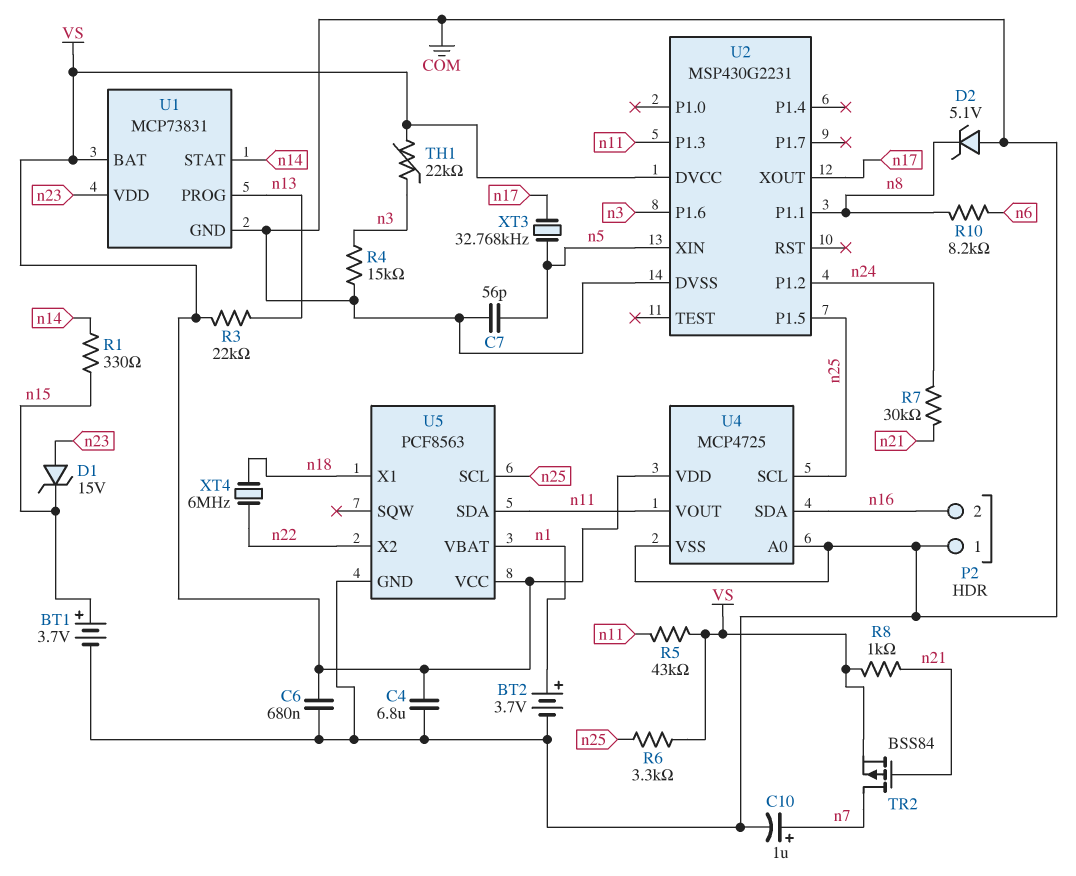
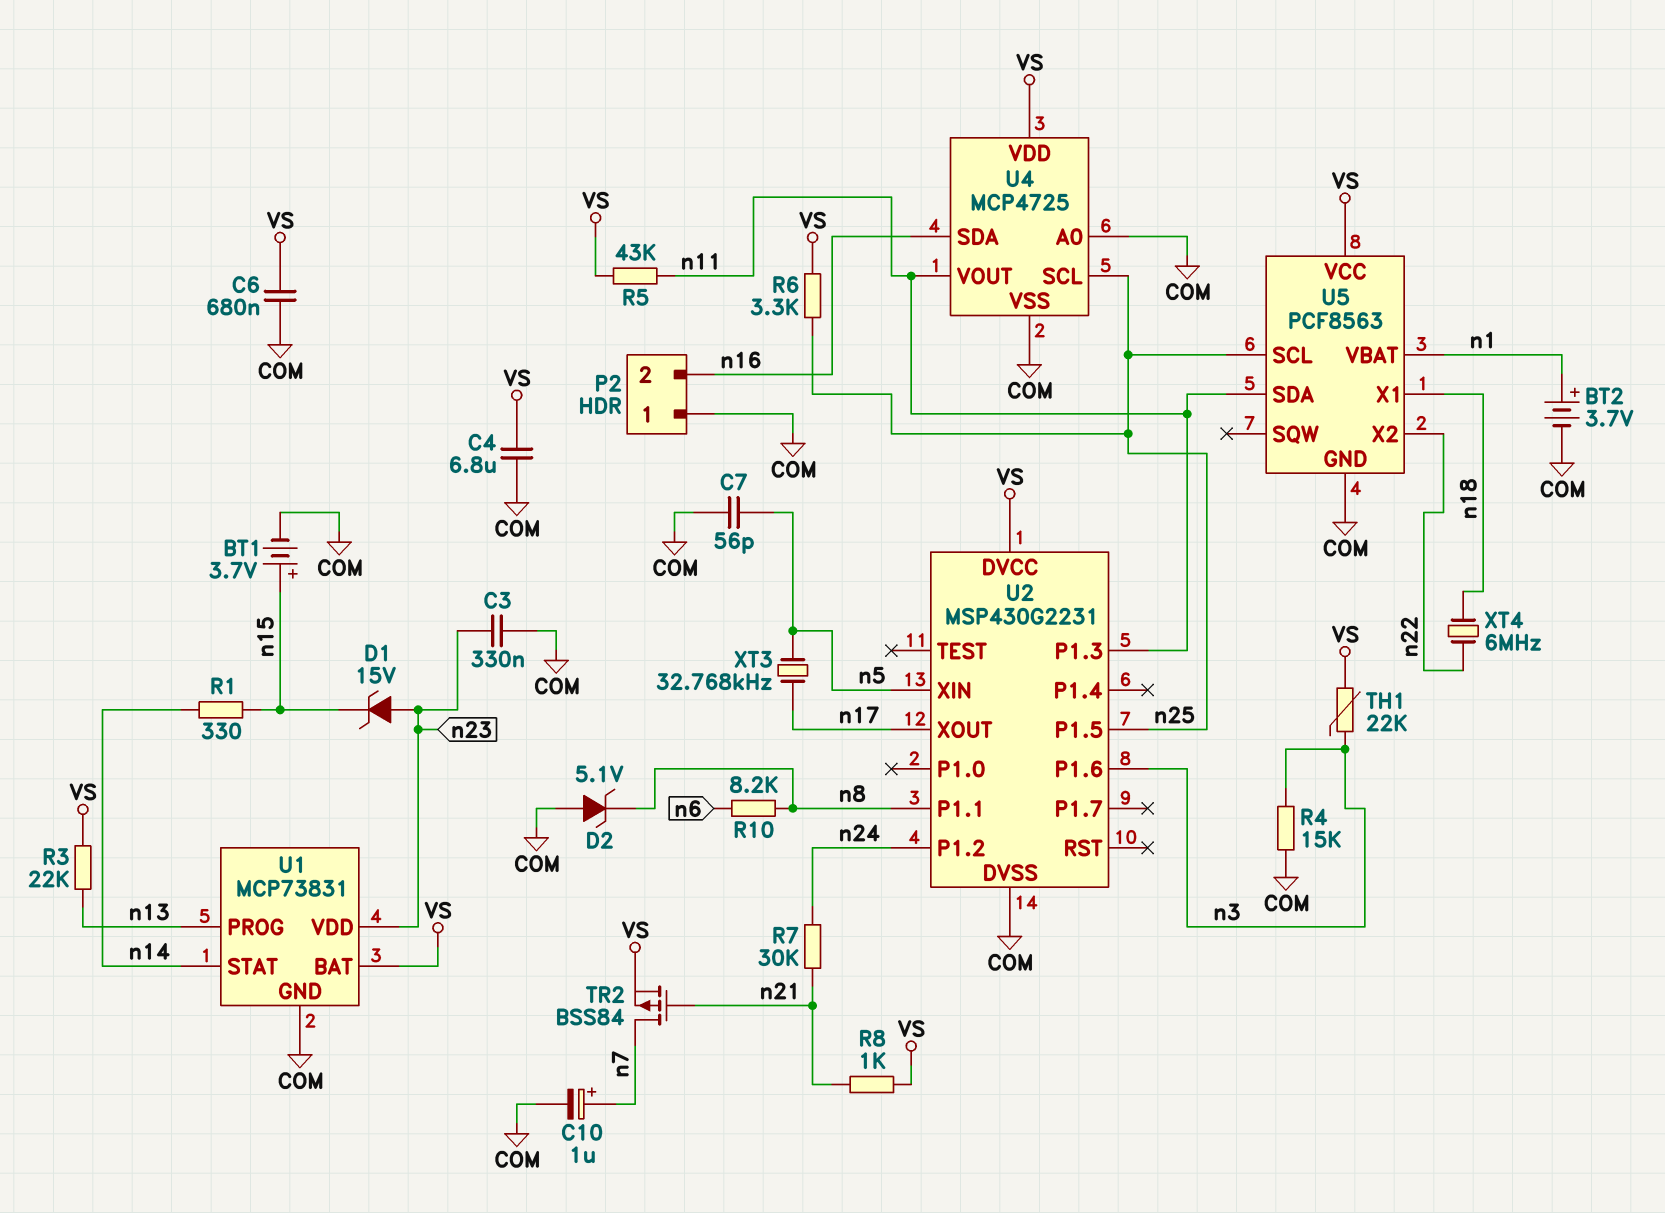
C3: none -> 330nF (COM, n23)

